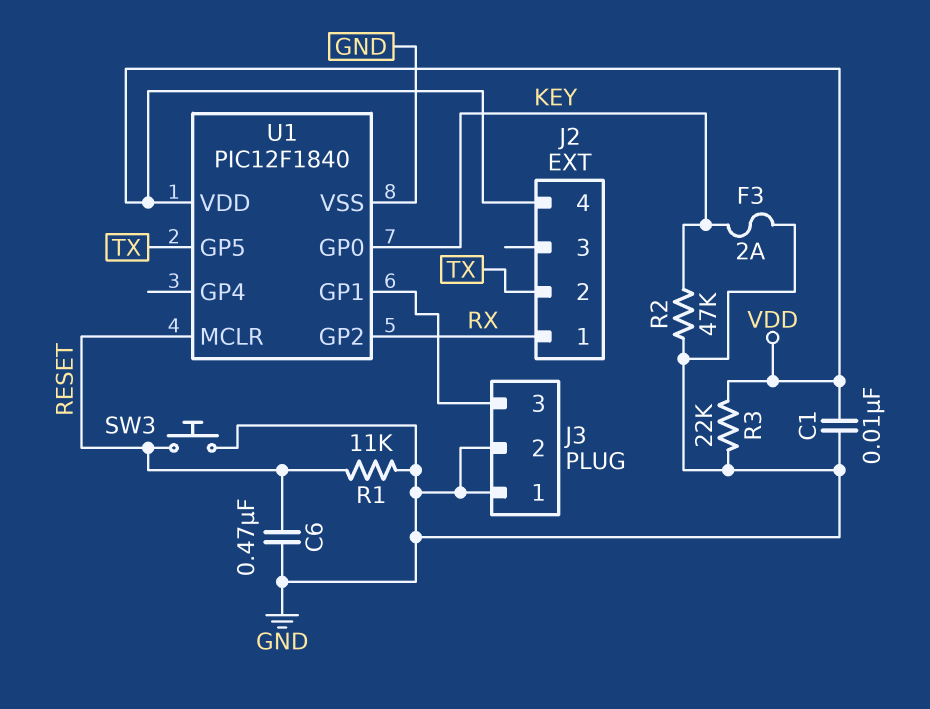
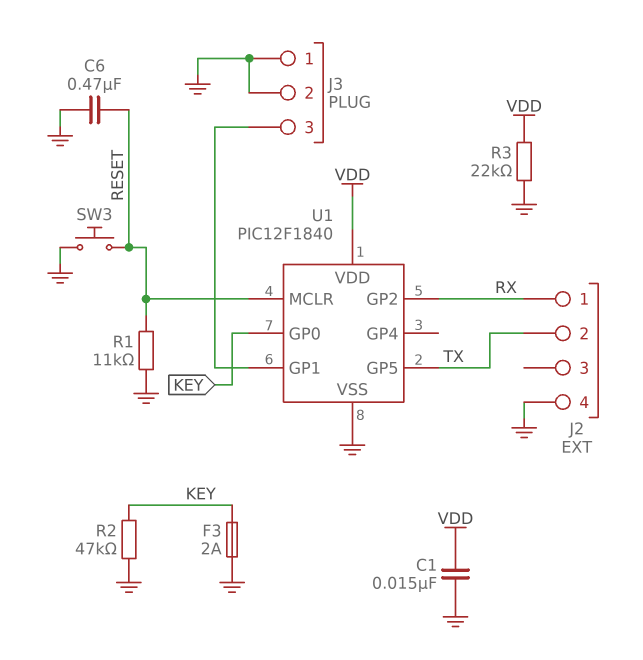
C1: 10nF (GND, VDD) -> 15nF (GND, VDD)
J2 pin 4: VDD -> GND

